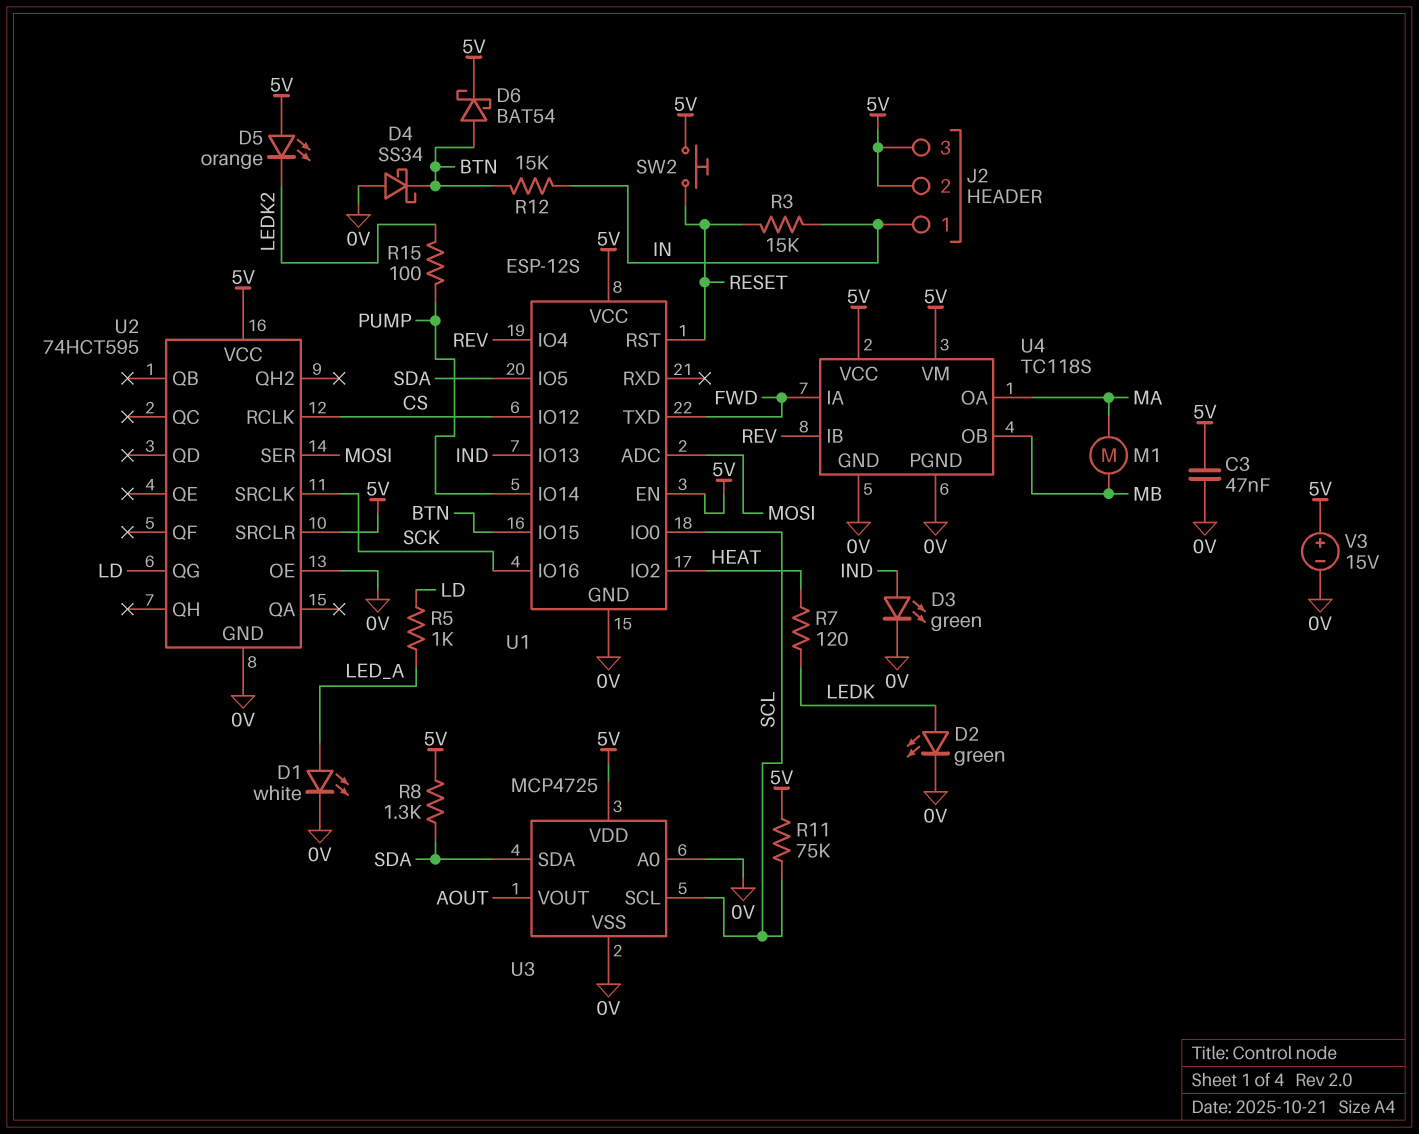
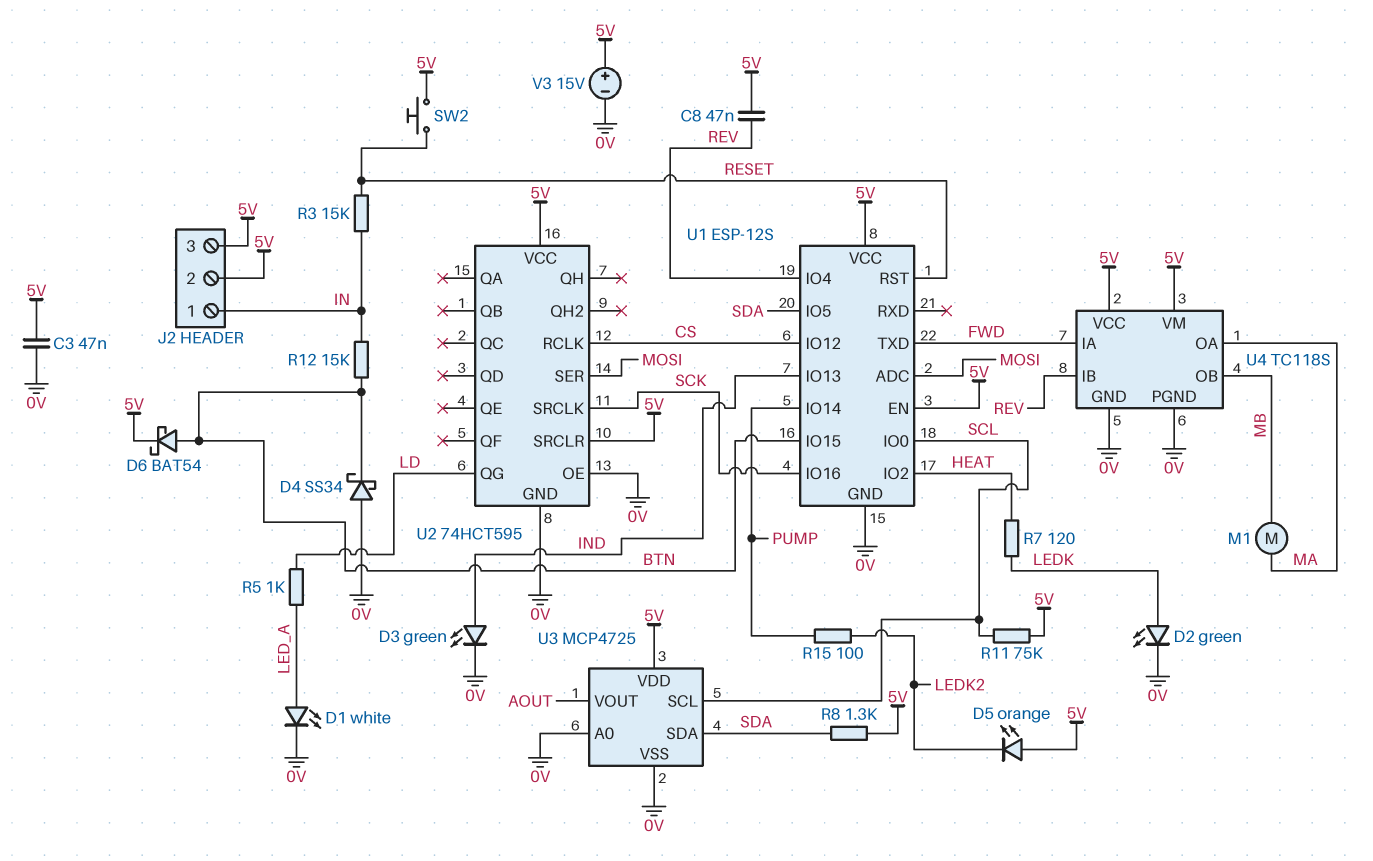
C8: none -> 47nF (5V, REV)

